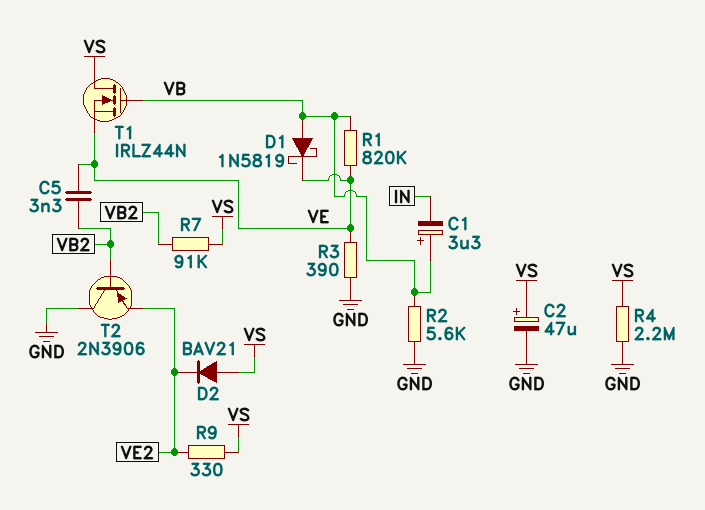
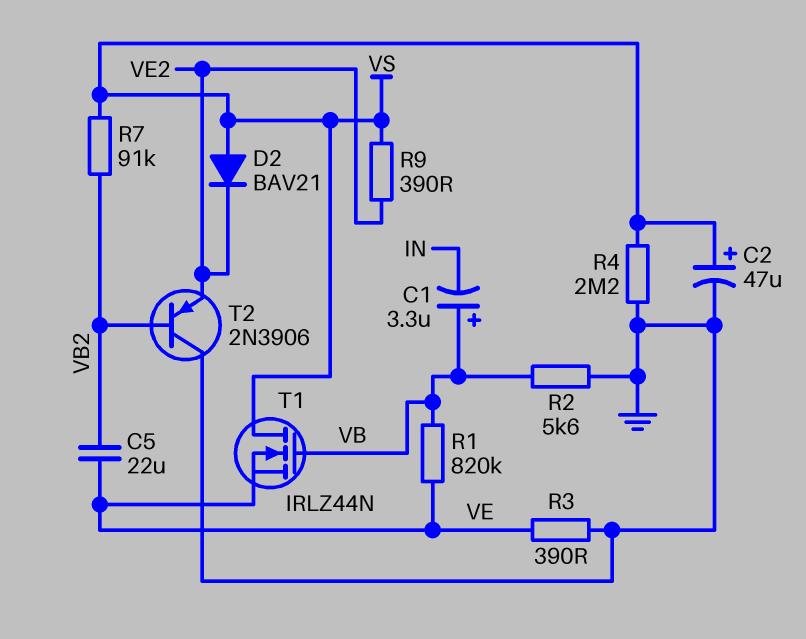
C5: 3.3nF (VB2, VE) -> 22uF (VB2, VE)
D1: schottky 1N5819 (A VB, K VE) -> none
R9: 330 (VE2, VS) -> 390 (VE2, VS)

